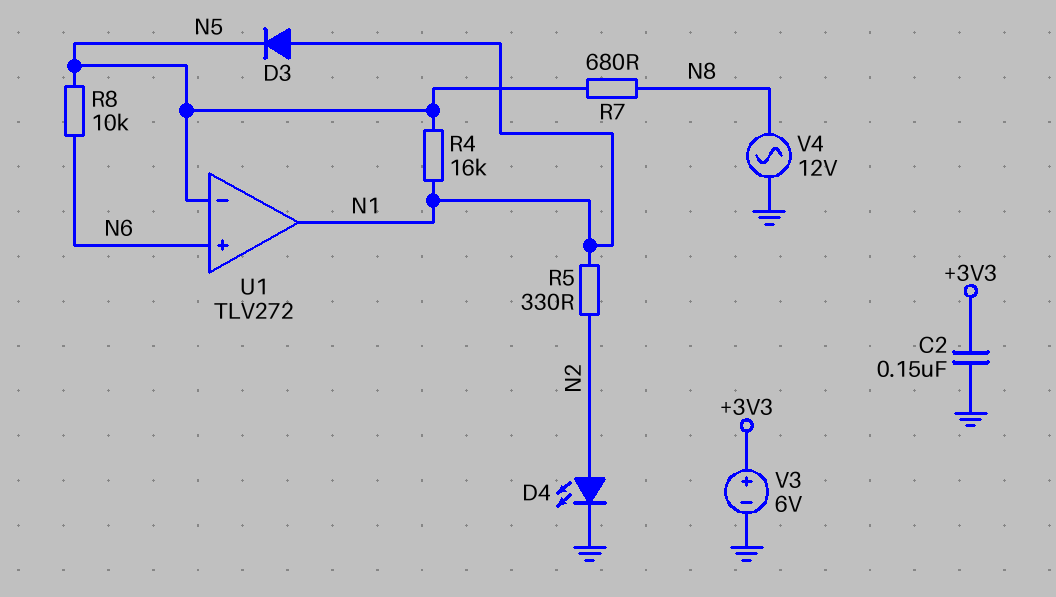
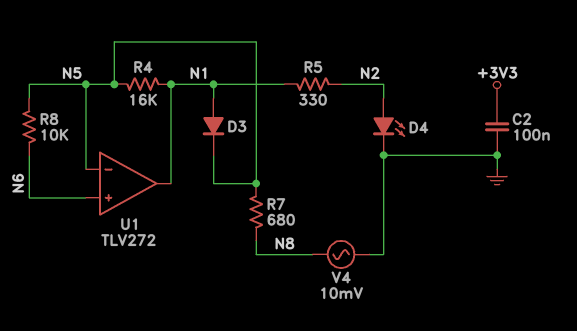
C2: 150nF (+3V3, GND) -> 100nF (+3V3, GND)
V3: 6V (plus +3V3, minus GND) -> none
V4: AC 12V (GND, N8) -> AC 10mV (GND, N8)

